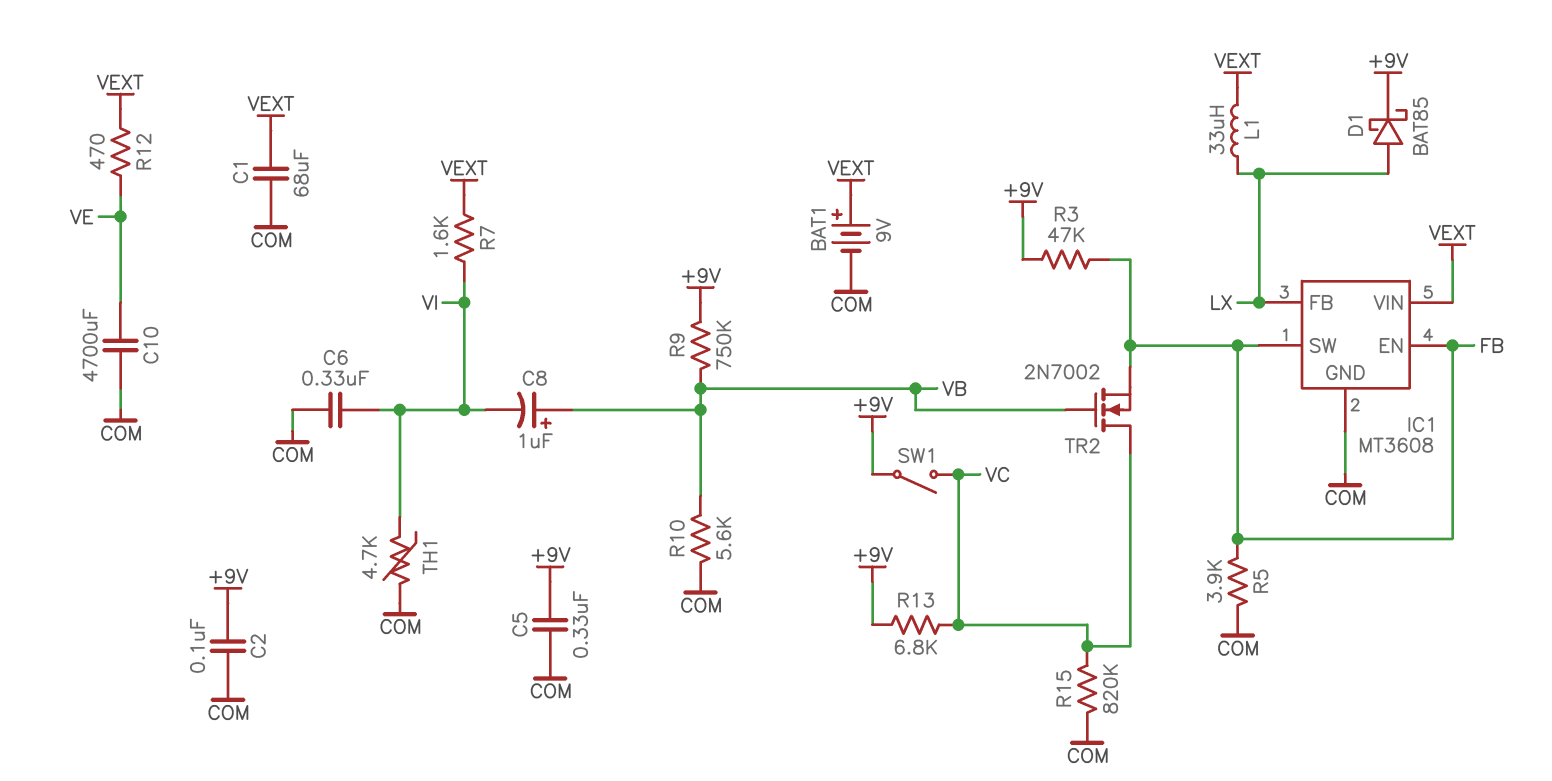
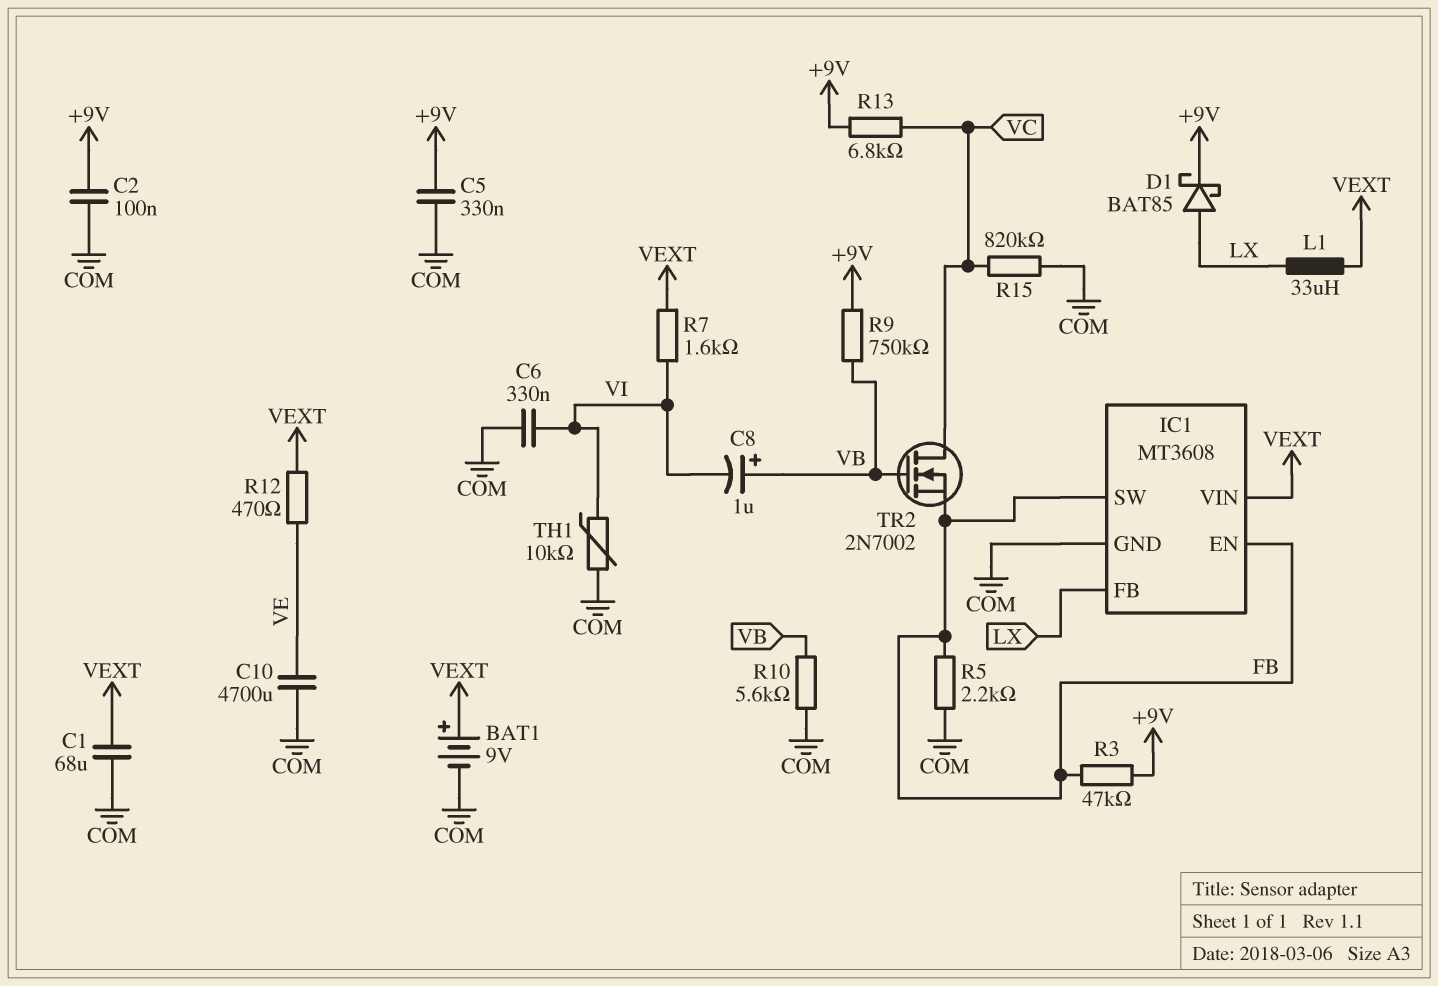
R5: 3.9k (COM, FB) -> 2.2k (COM, FB)
SW1: switch (+9V, VC) -> none
TH1: 4.7k (COM, VI) -> 10k (COM, VI)

